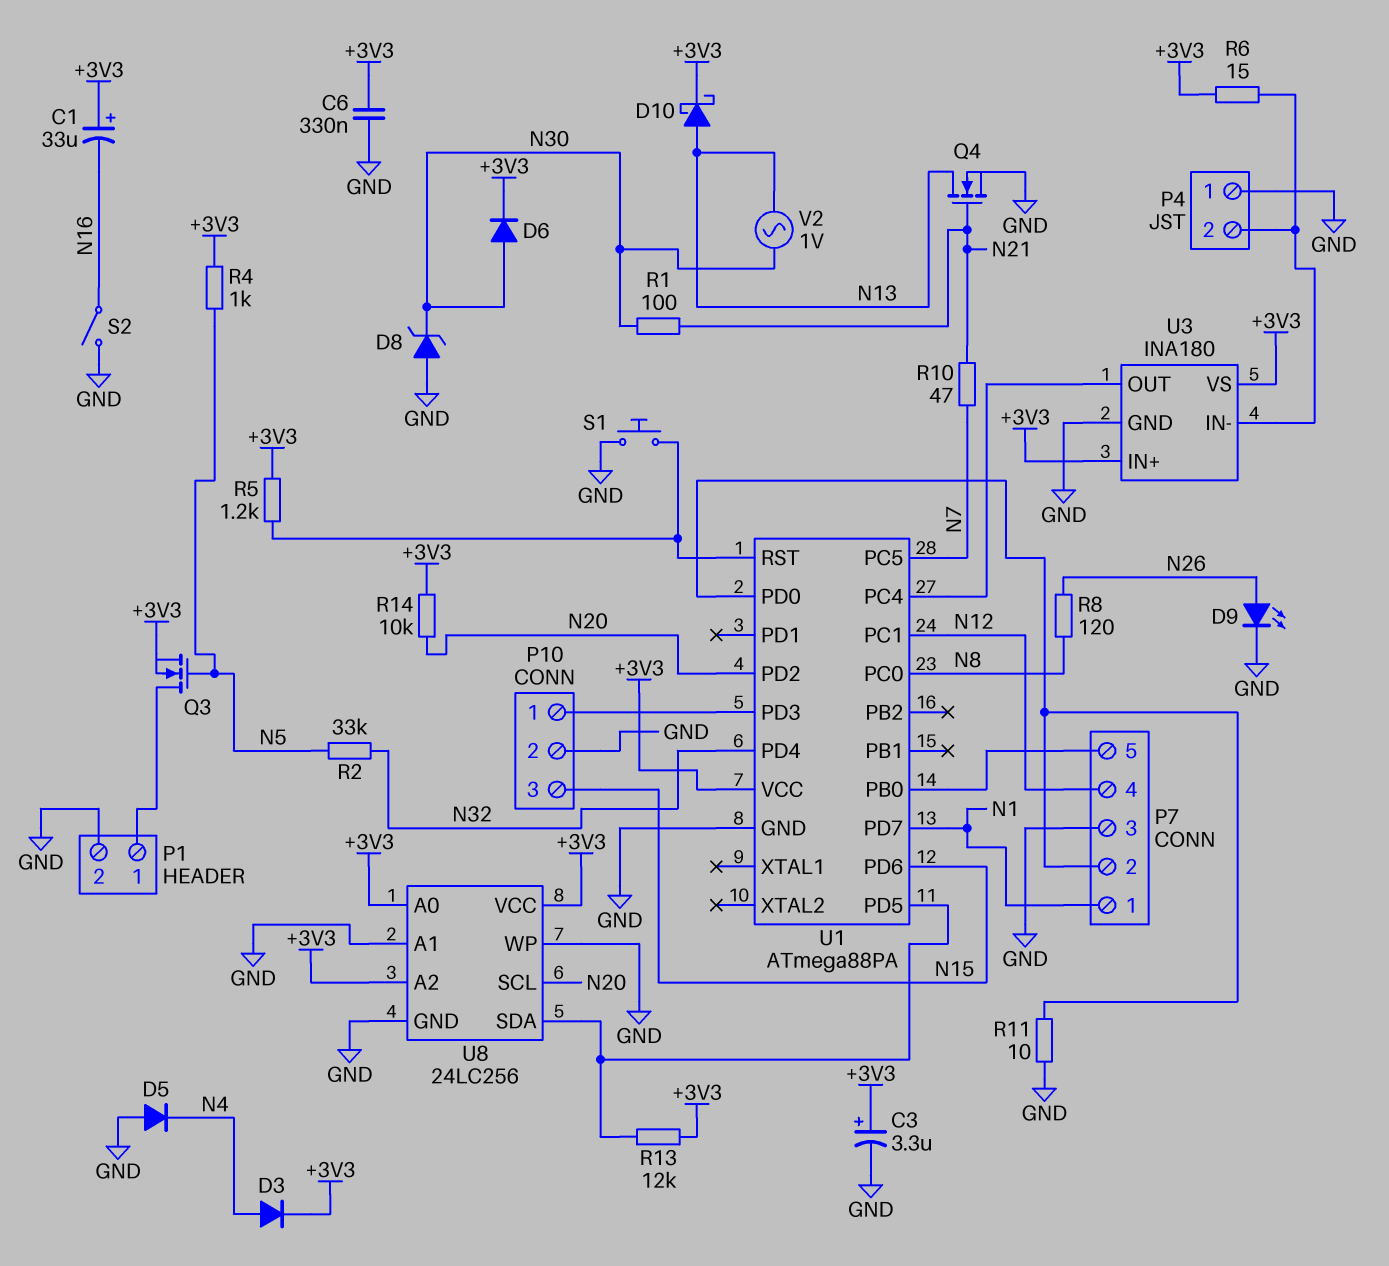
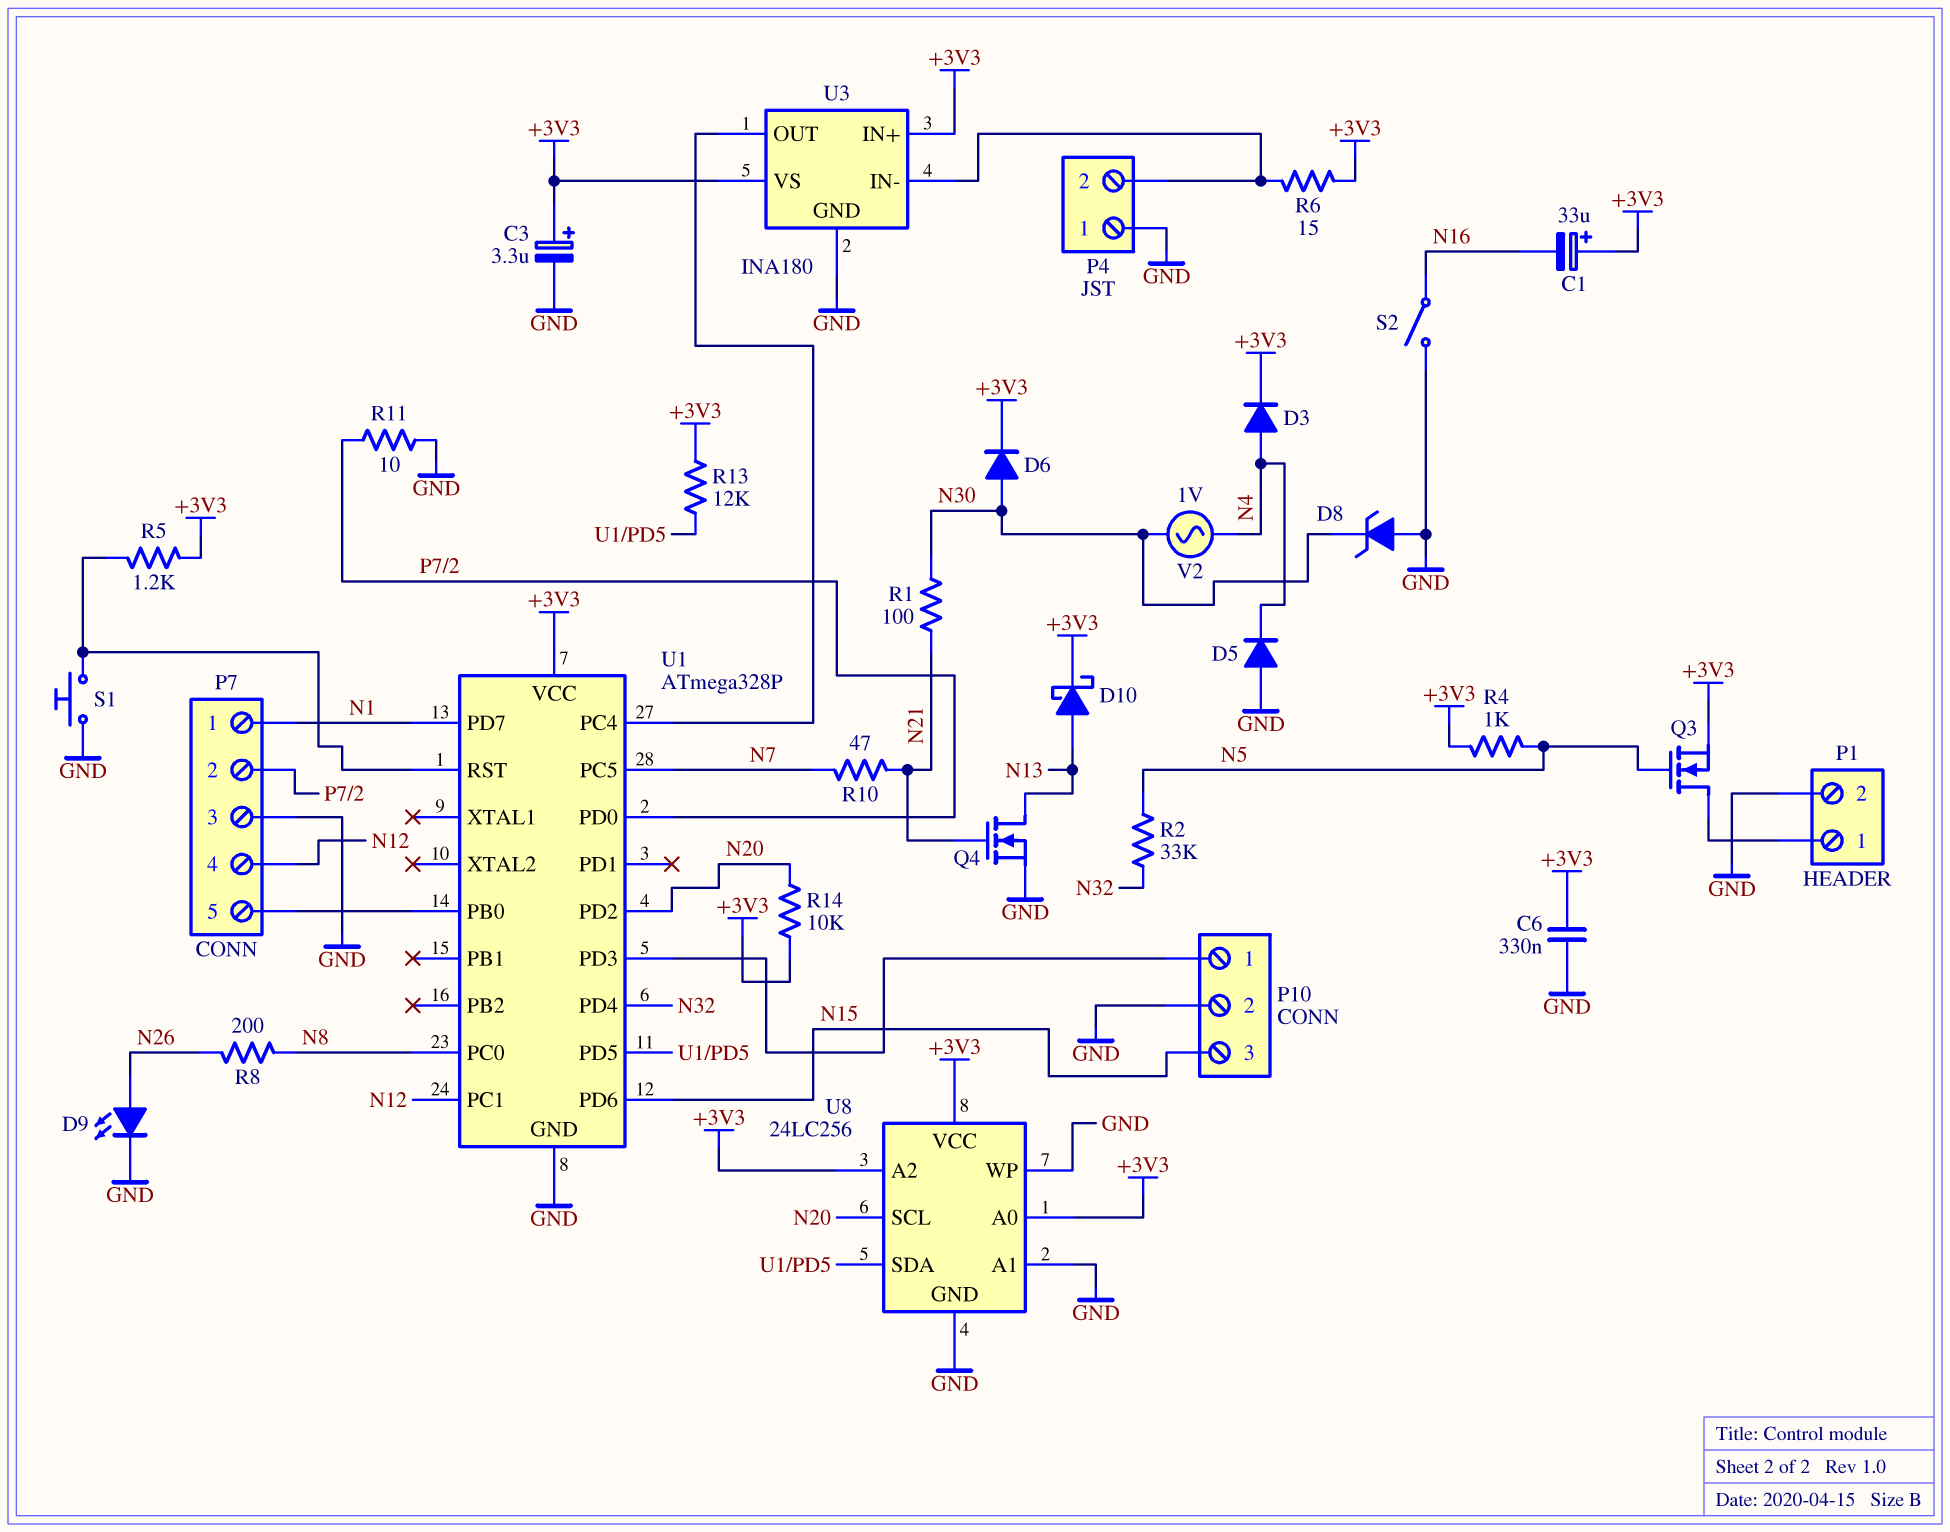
R8: 120 (N8, N26) -> 200 (N8, N26)
U1: ATmega88PA -> ATmega328P
V2: AC 1V (N13, N30) -> AC 1V (N4, N30)

